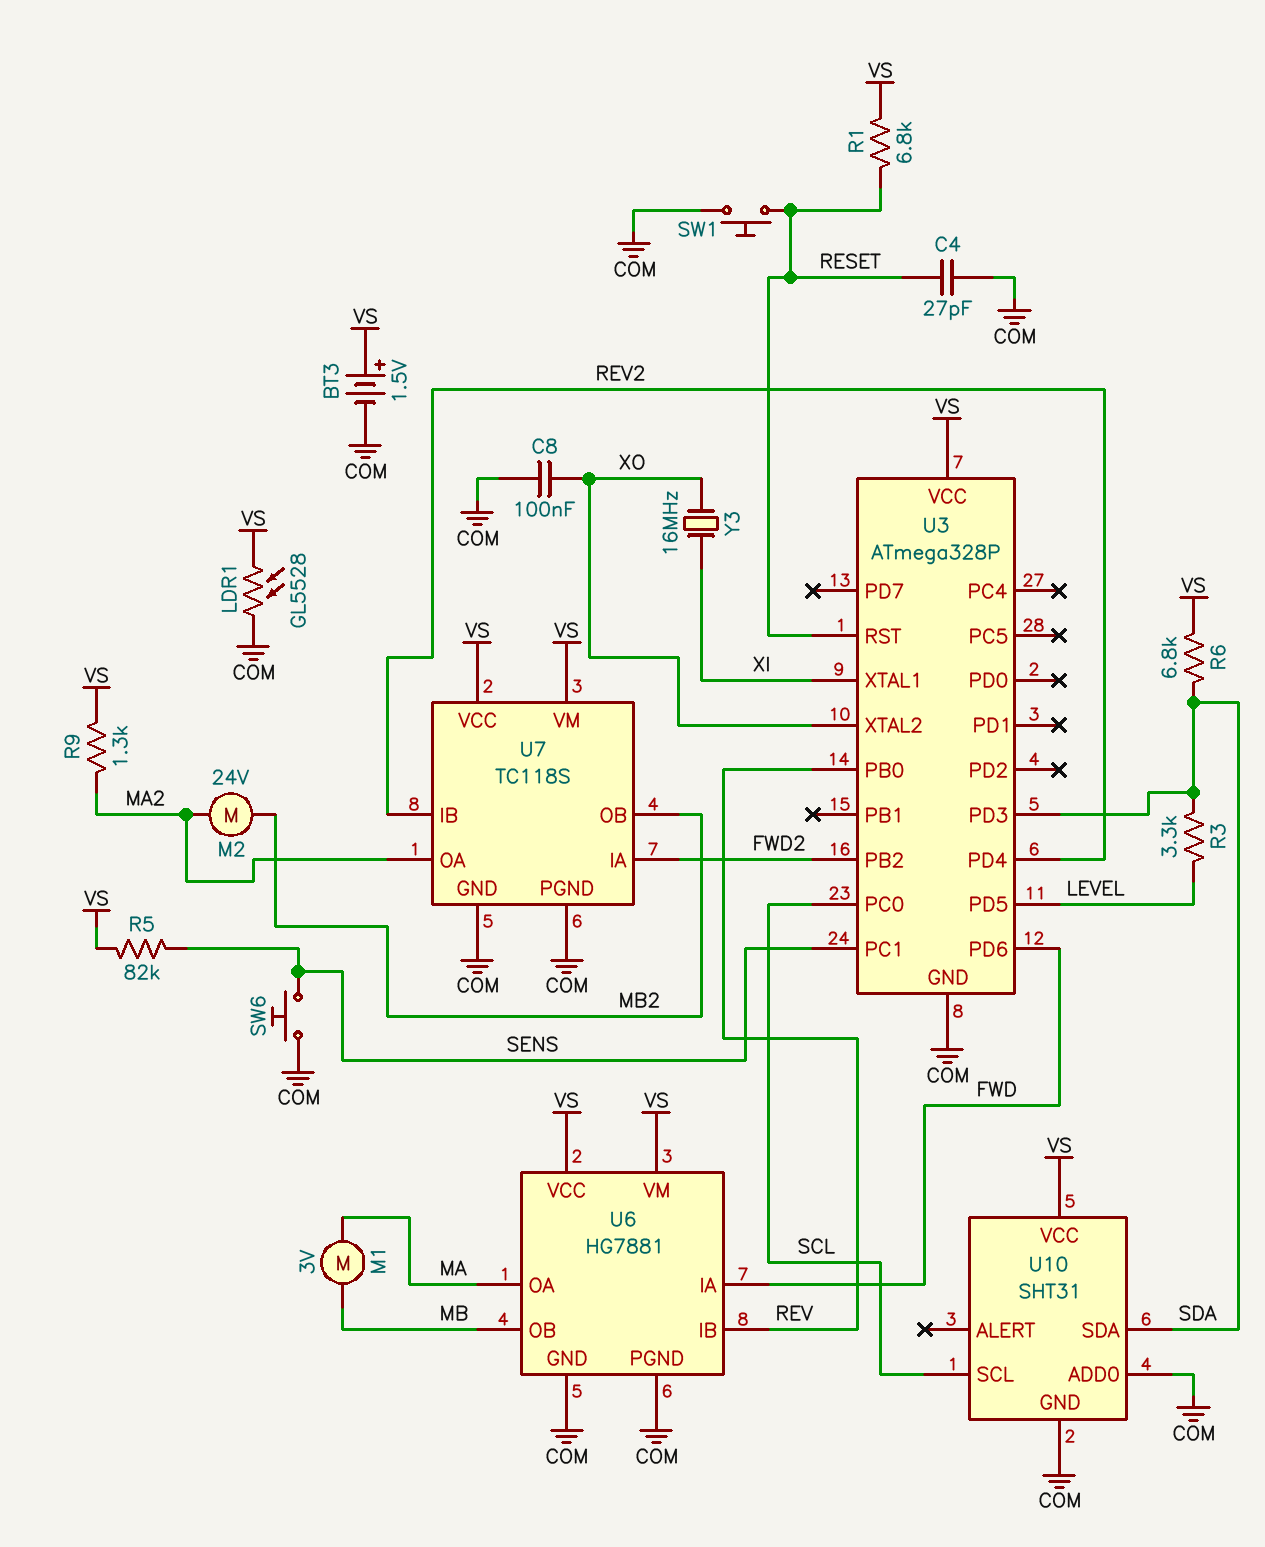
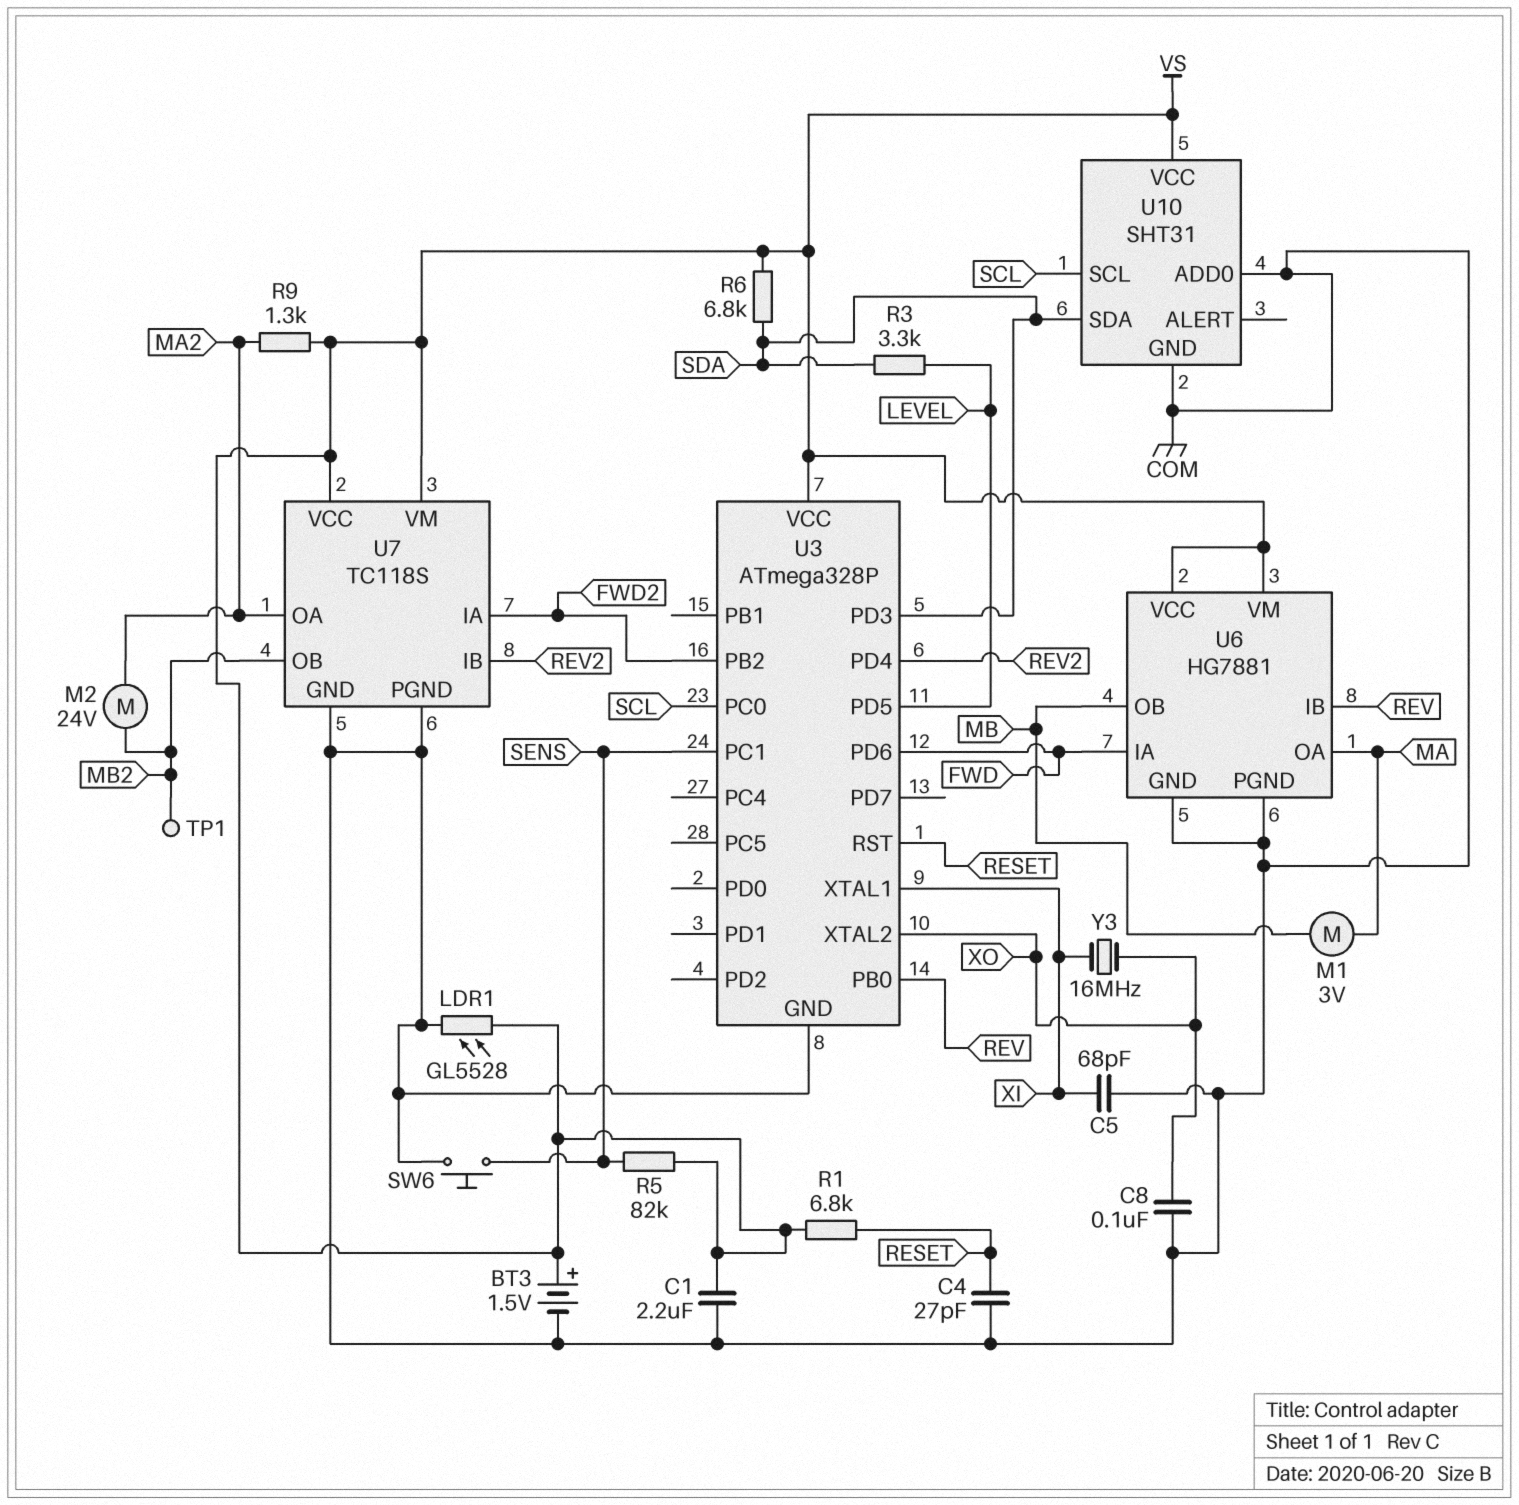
C1: none -> 2.2uF (COM, VS)
C5: none -> 68pF (COM, XI)
SW1: button (COM, RESET) -> none
TP1: none -> test point (MB2)

